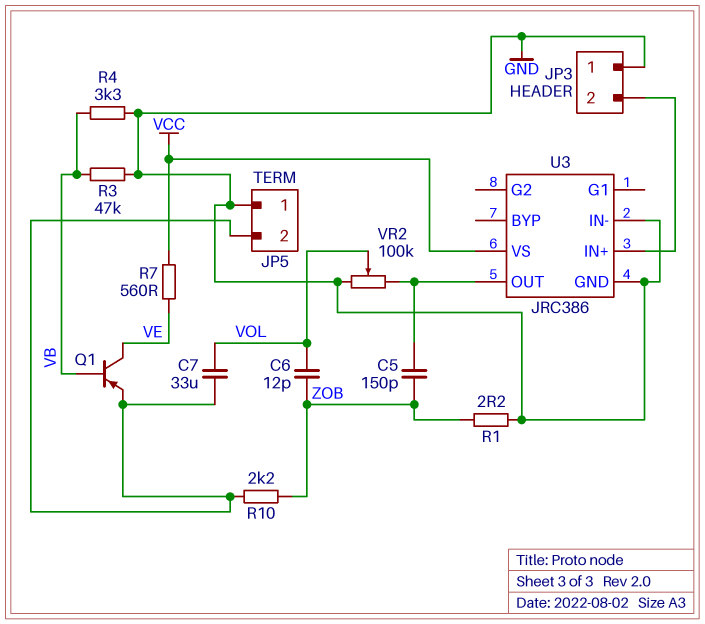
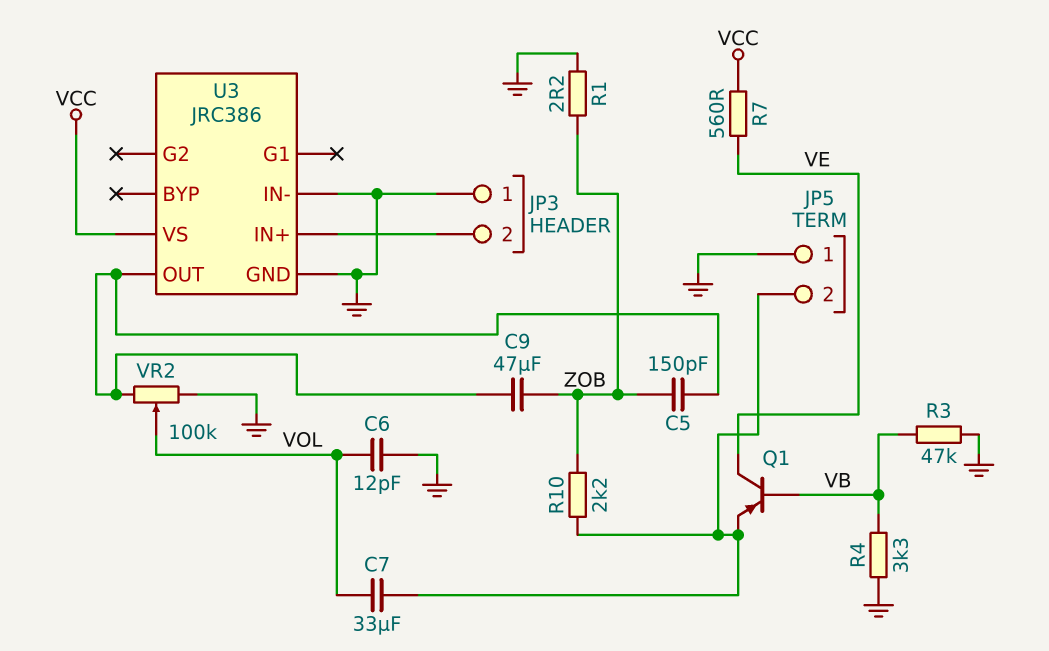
C6: 12pF (VOL, ZOB) -> 12pF (GND, VOL)
C9: none -> 47uF (U3/OUT, ZOB)

